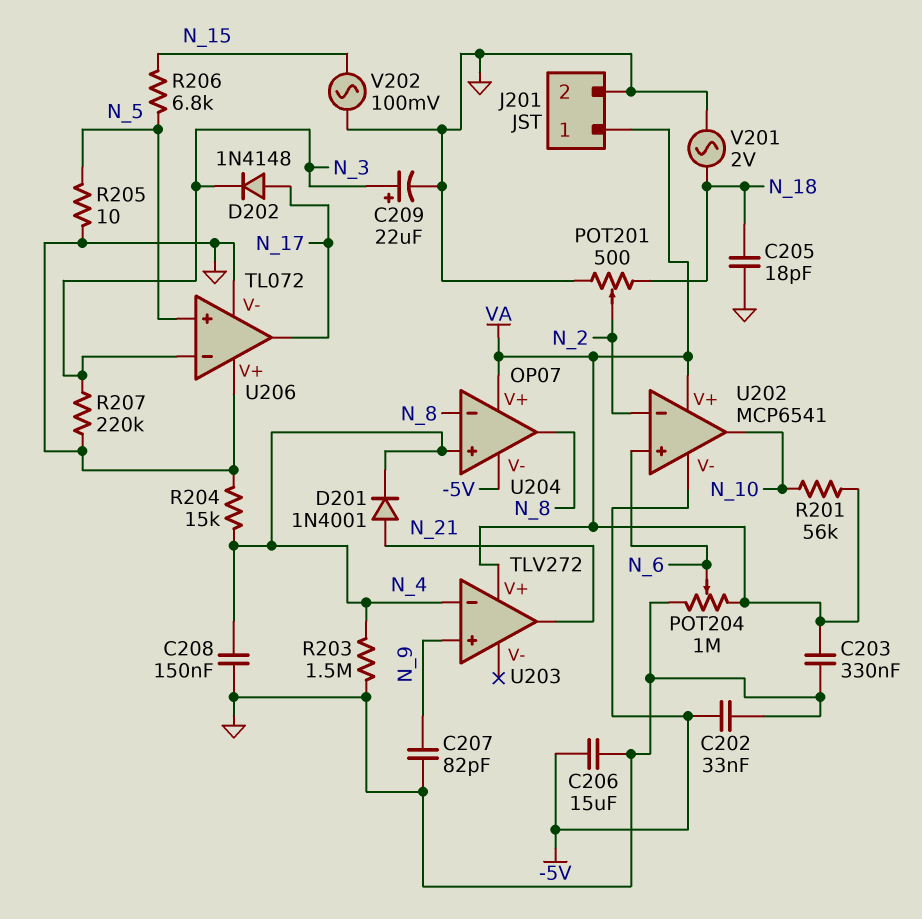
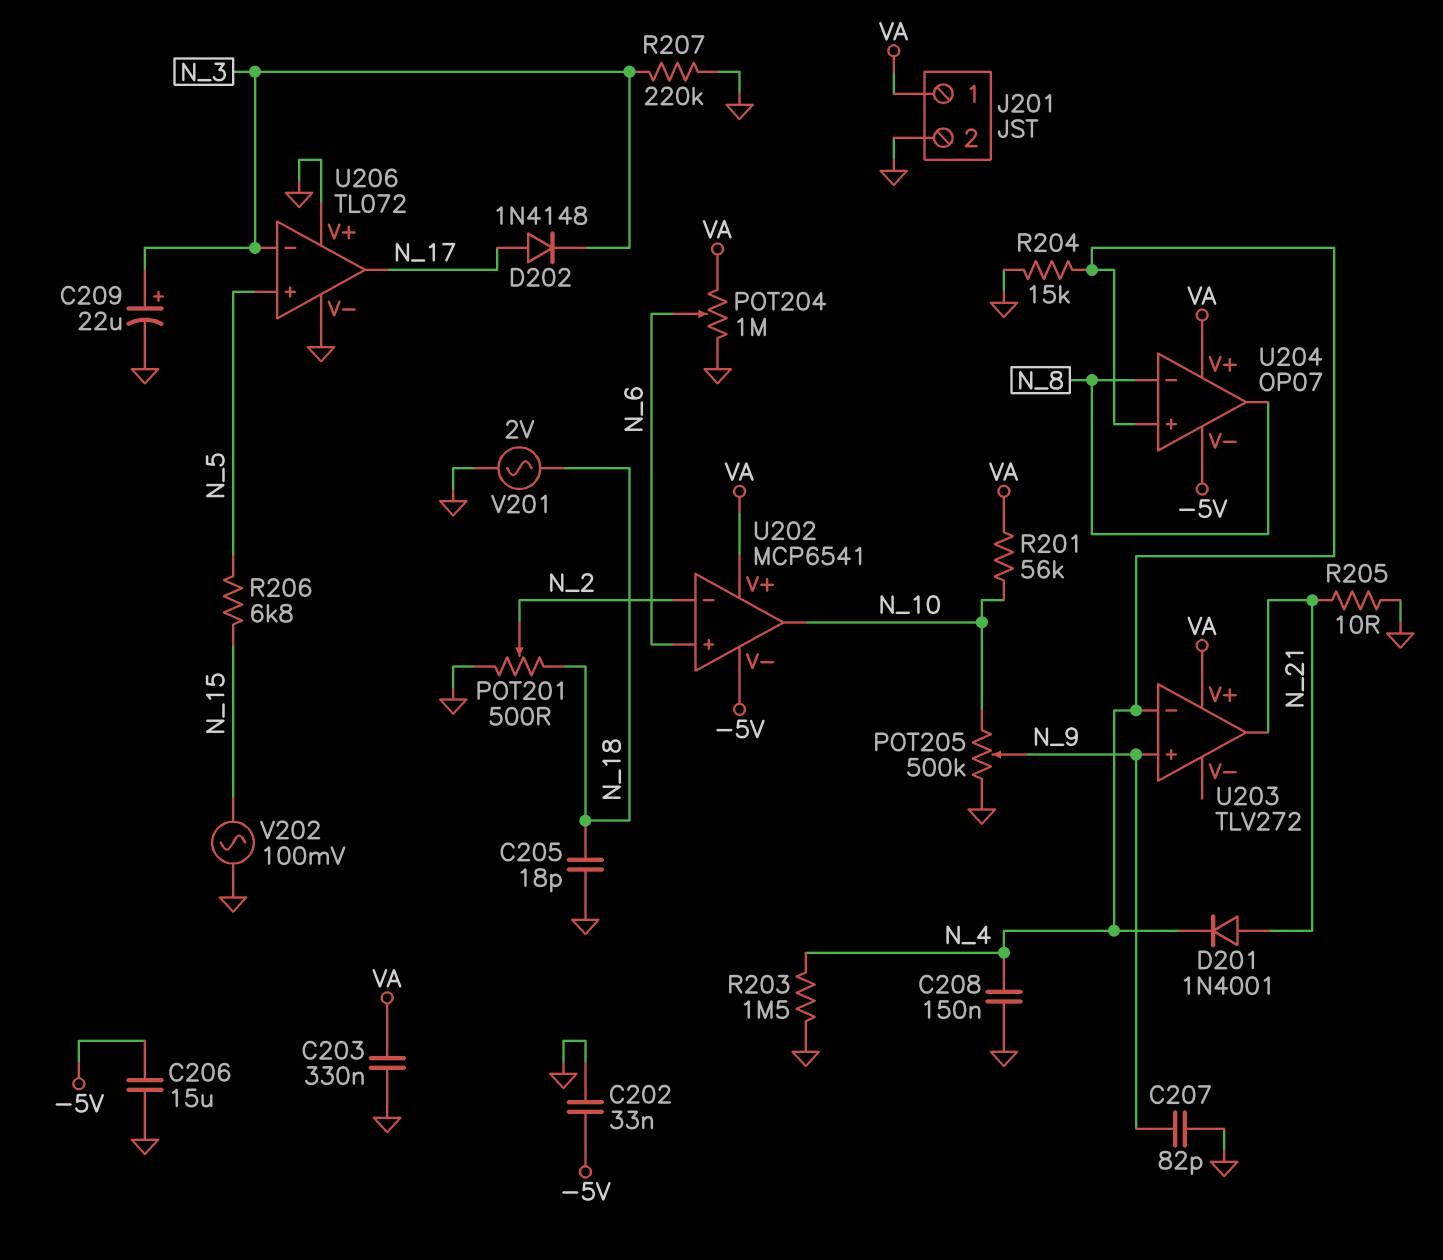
POT205: none -> 500k (GND, N_10, wiper N_9)
R205: 10 (GND, N_5) -> 10 (GND, N_21)

